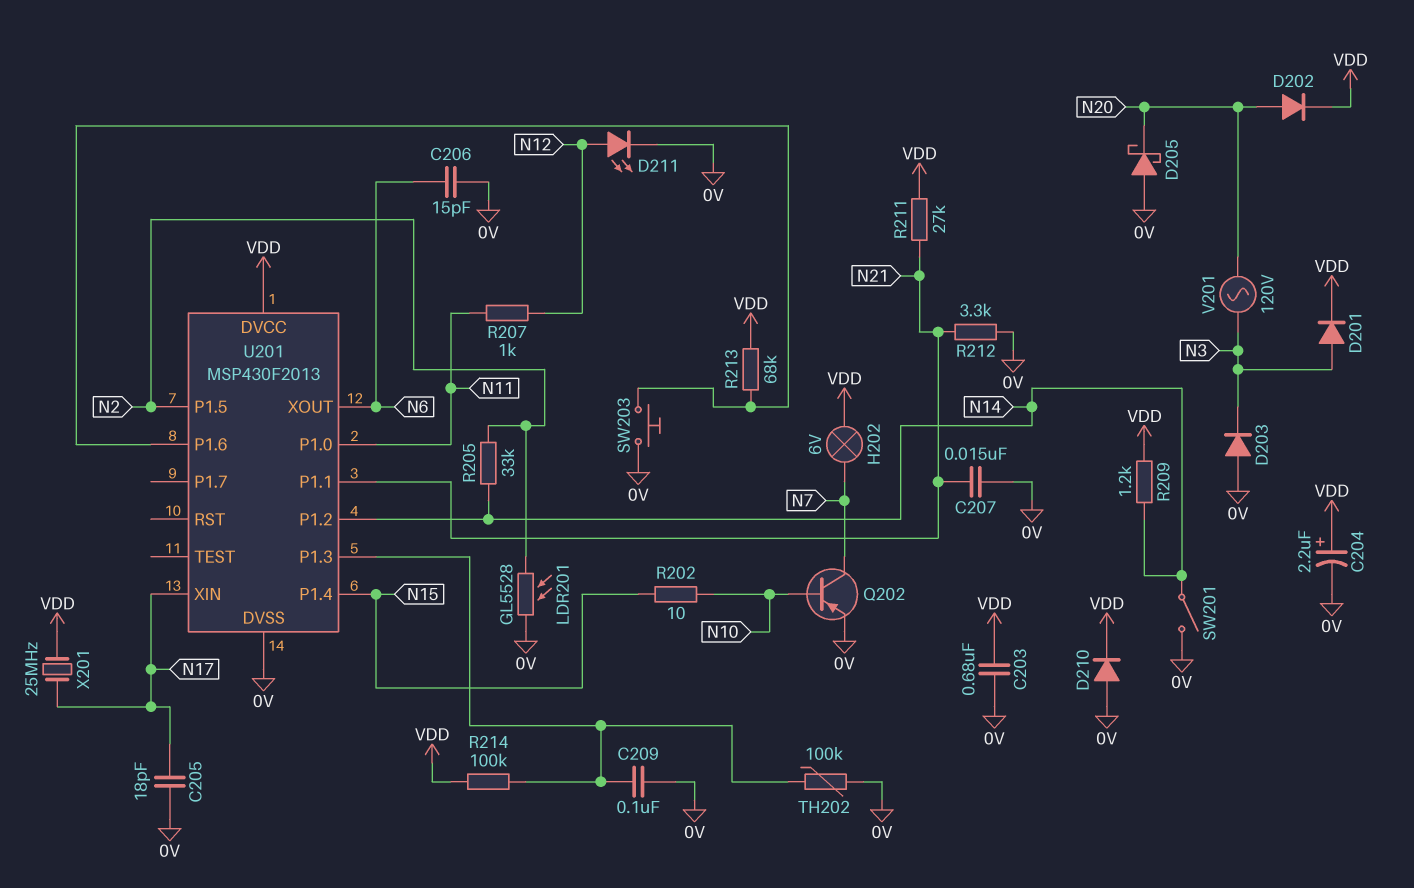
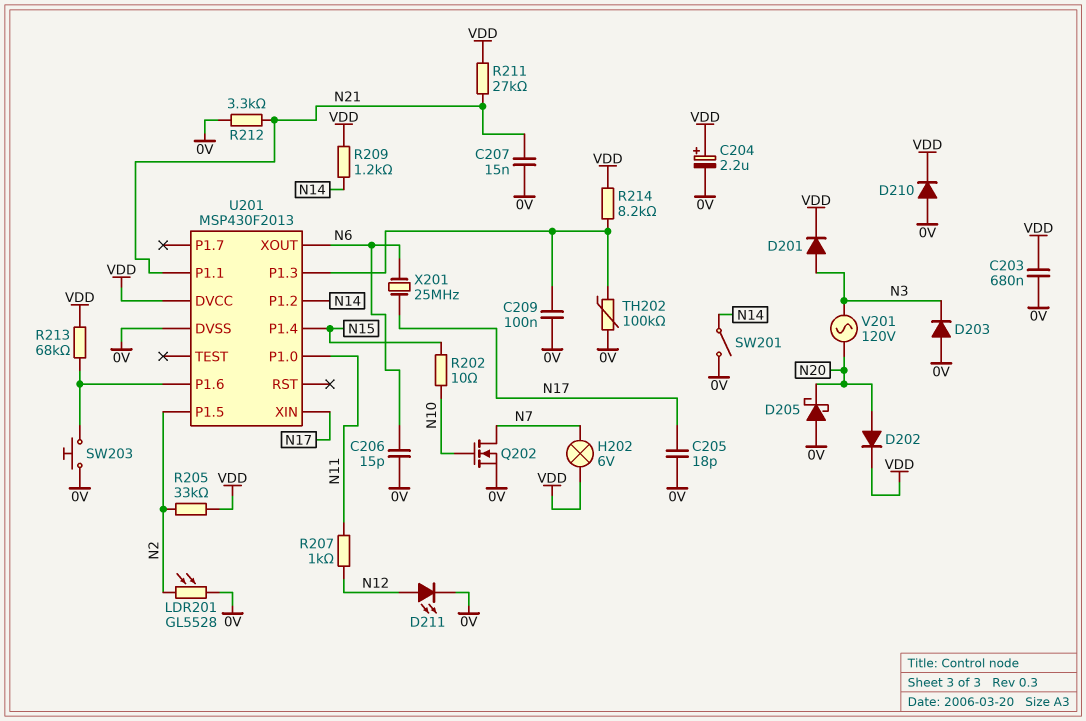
Q202: PNP (B N10, C N7, E 0V) -> NMOS (G N10, D N7, S 0V)
R205: 33k (N2, N14) -> 33k (N2, VDD)
R214: 100k (U201/P1.3, VDD) -> 8.2k (U201/P1.3, VDD)
X201: 25MHz (N17, VDD) -> 25MHz (N6, N17)

